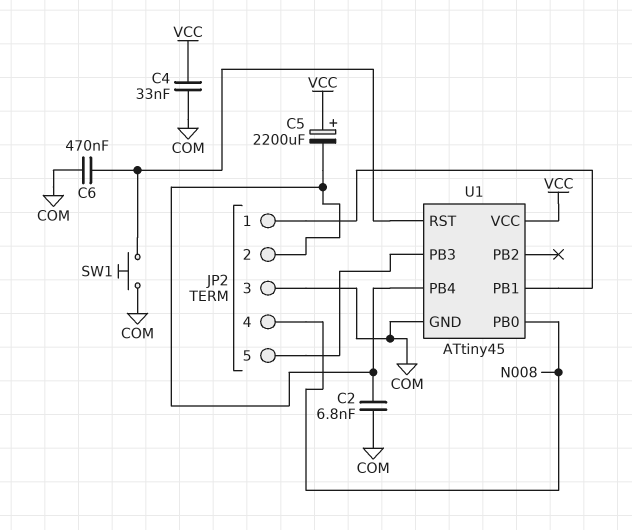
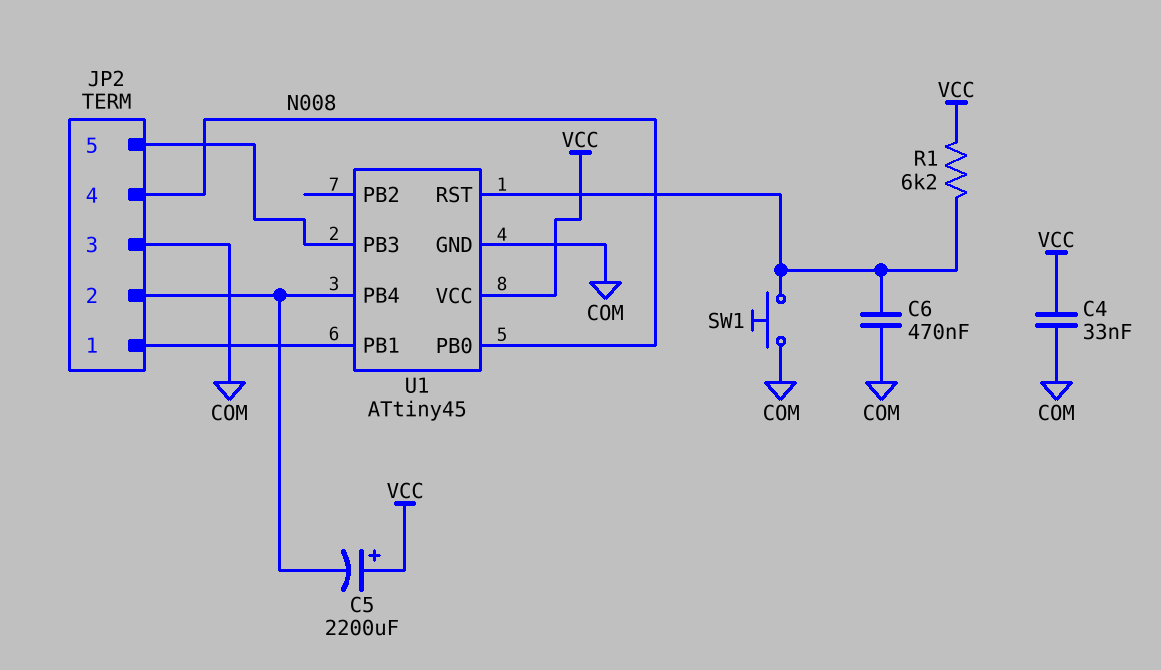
C2: 6.8nF (COM, JP2/2) -> none
R1: none -> 6.2k (U1/RST, VCC)

